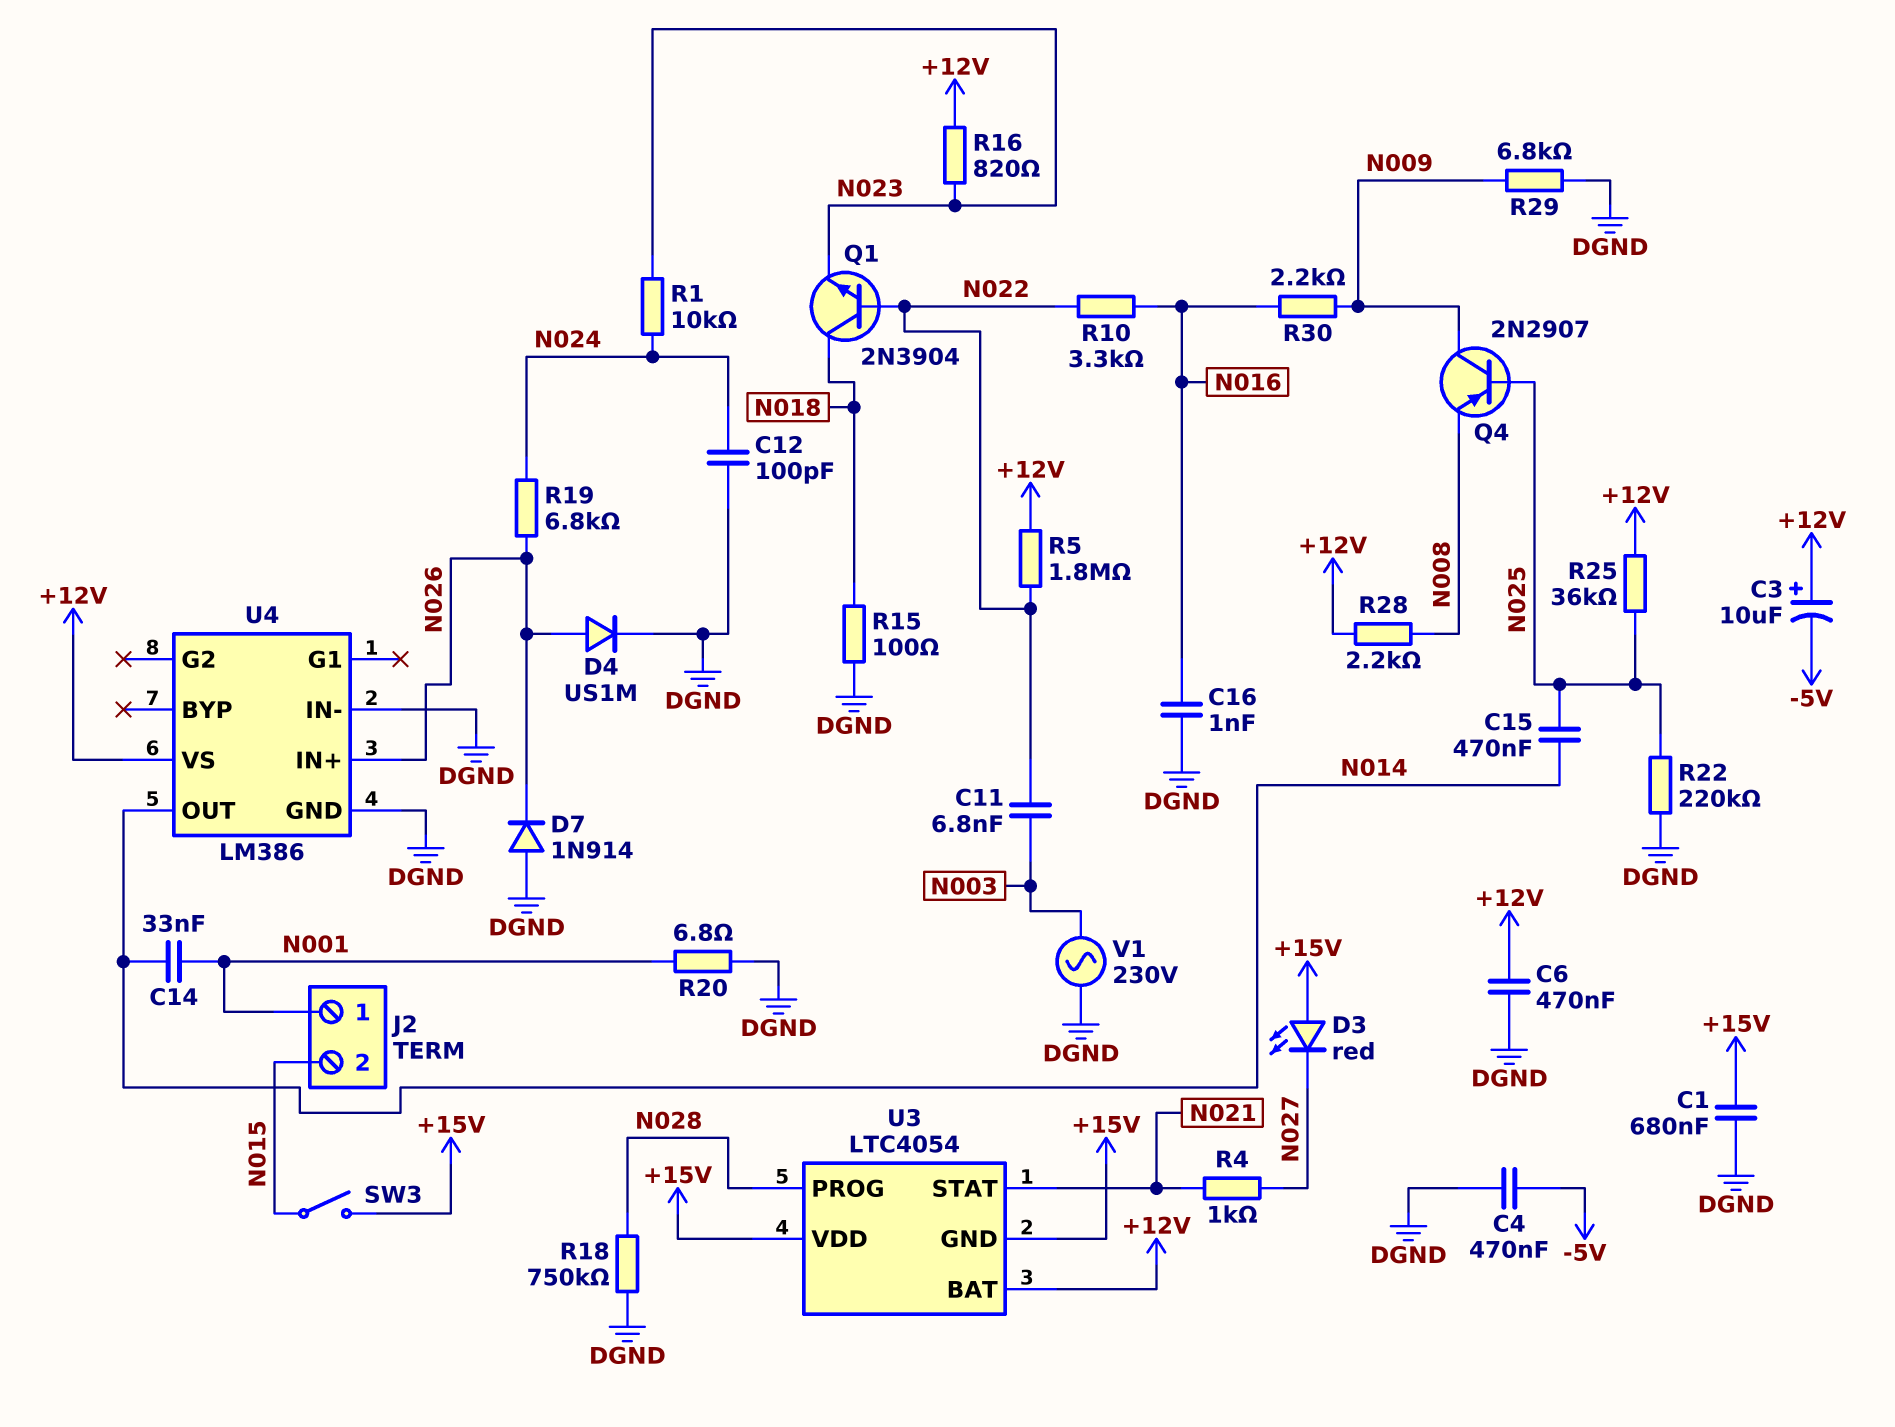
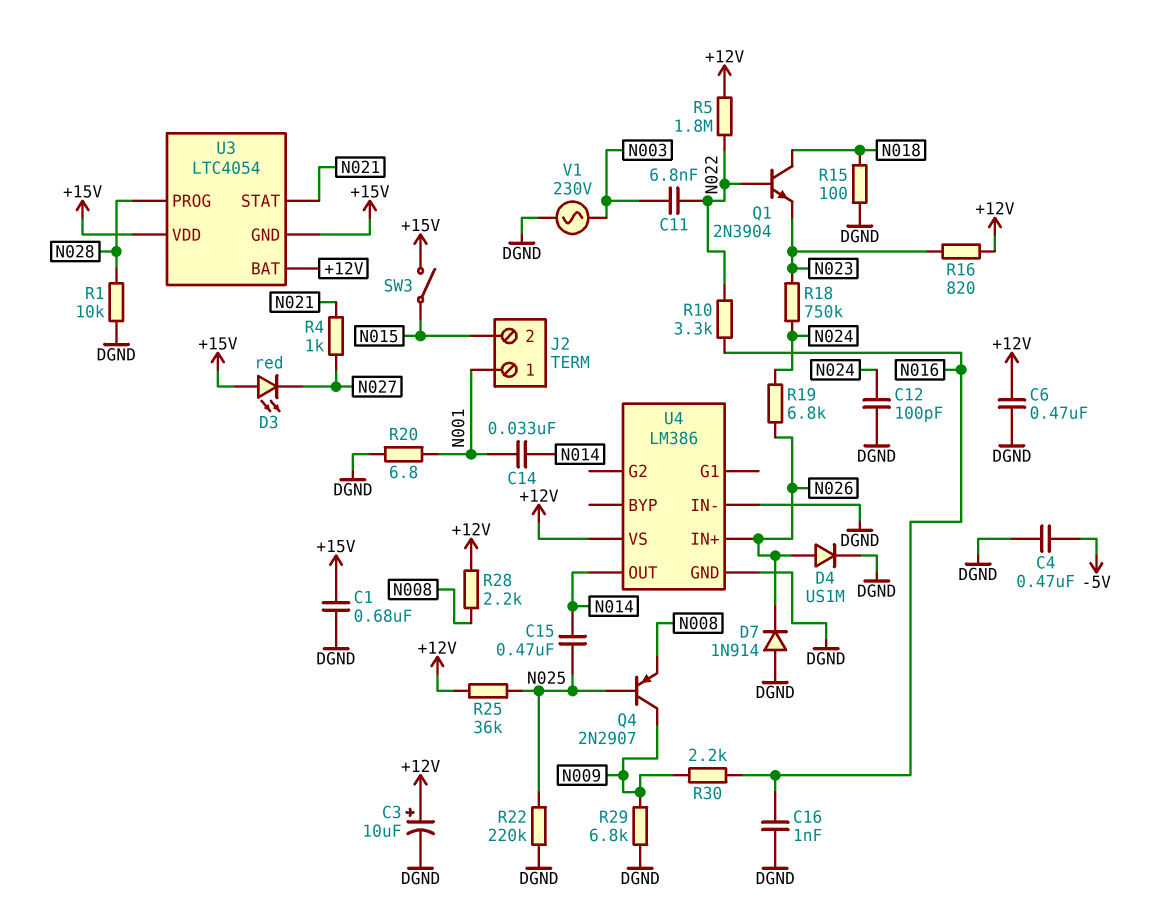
C3: 10uF (plus +12V, minus -5V) -> 10uF (plus +12V, minus DGND)
R1: 10k (N023, N024) -> 10k (DGND, N028)
R18: 750k (DGND, N028) -> 750k (N023, N024)

